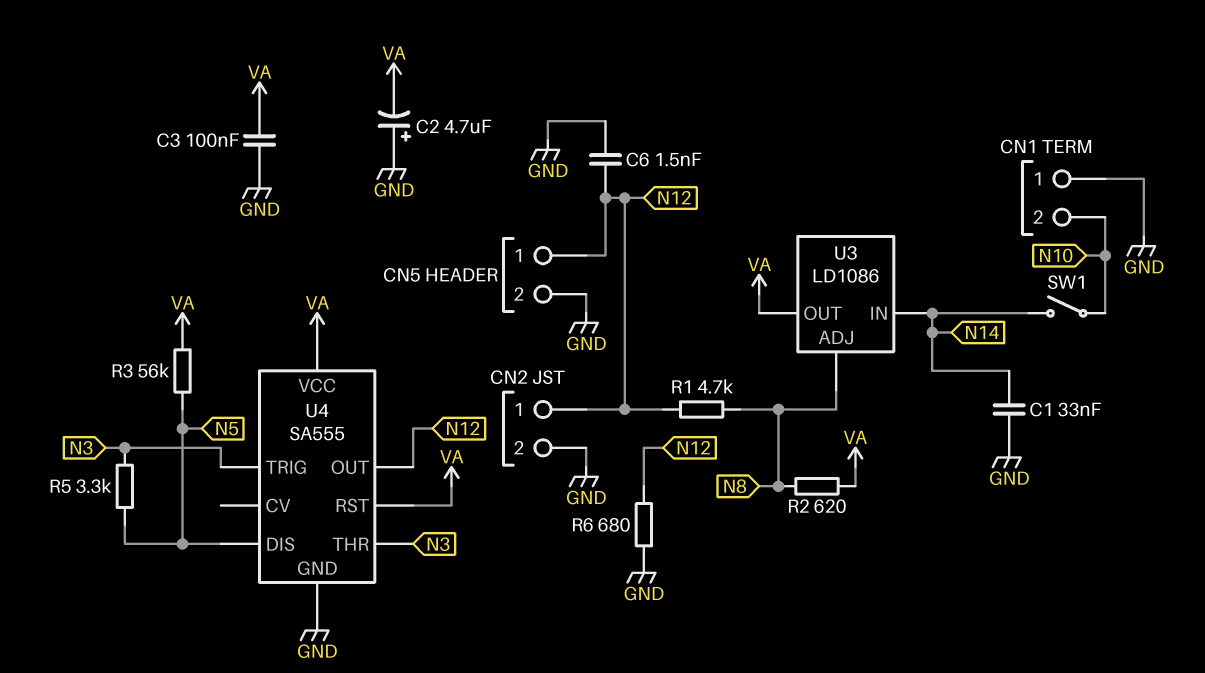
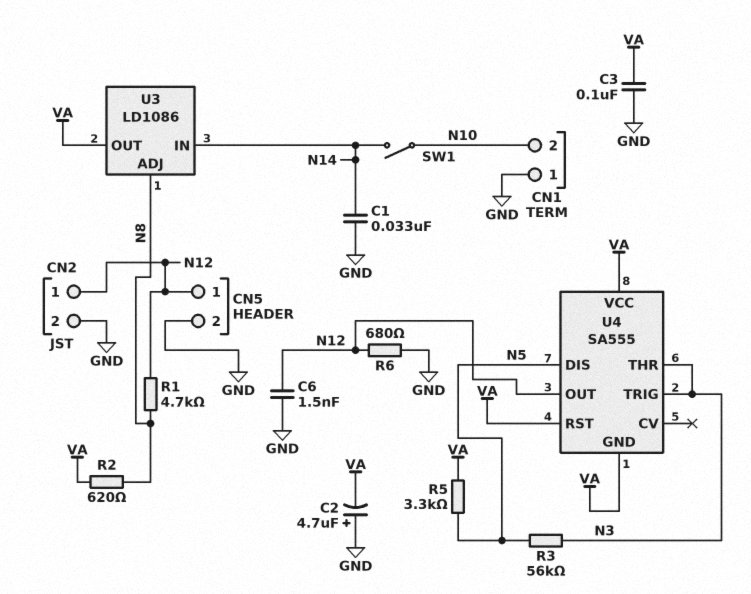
R3: 56k (N5, VA) -> 56k (N3, N5)
R5: 3.3k (N3, N5) -> 3.3k (N5, VA)
U4 pin GND: GND -> VA

